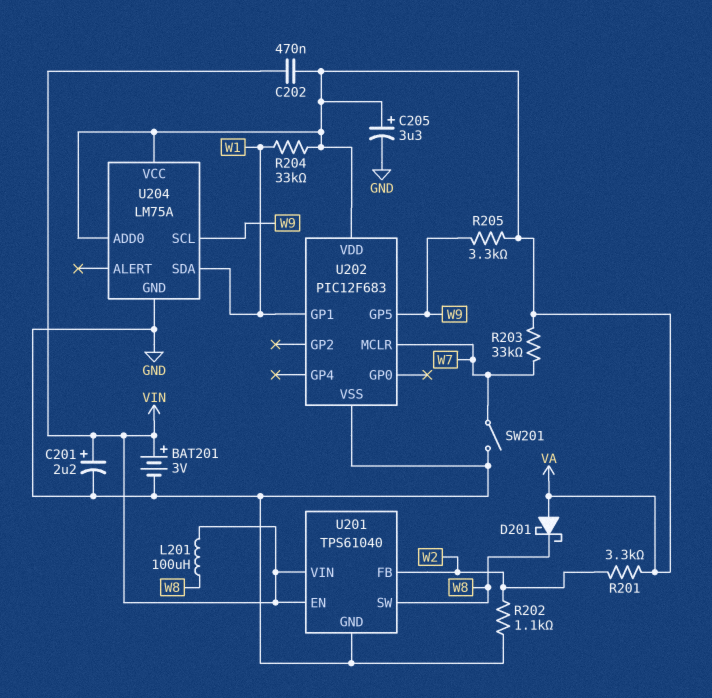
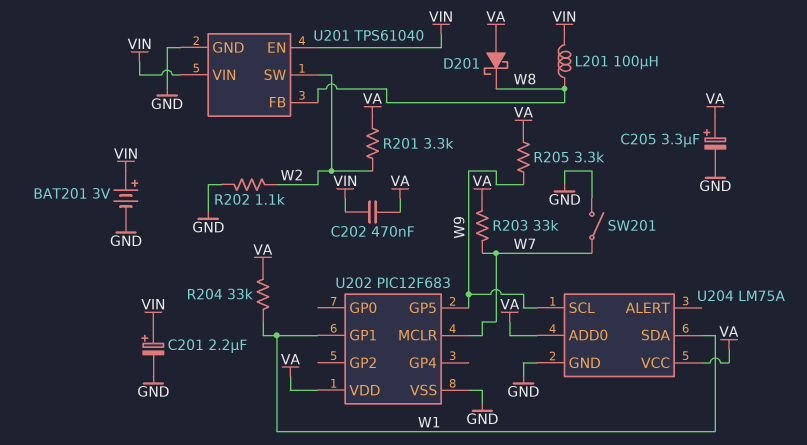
U201 pin FB: W2 -> W8
U201 pin SW: W8 -> W2

